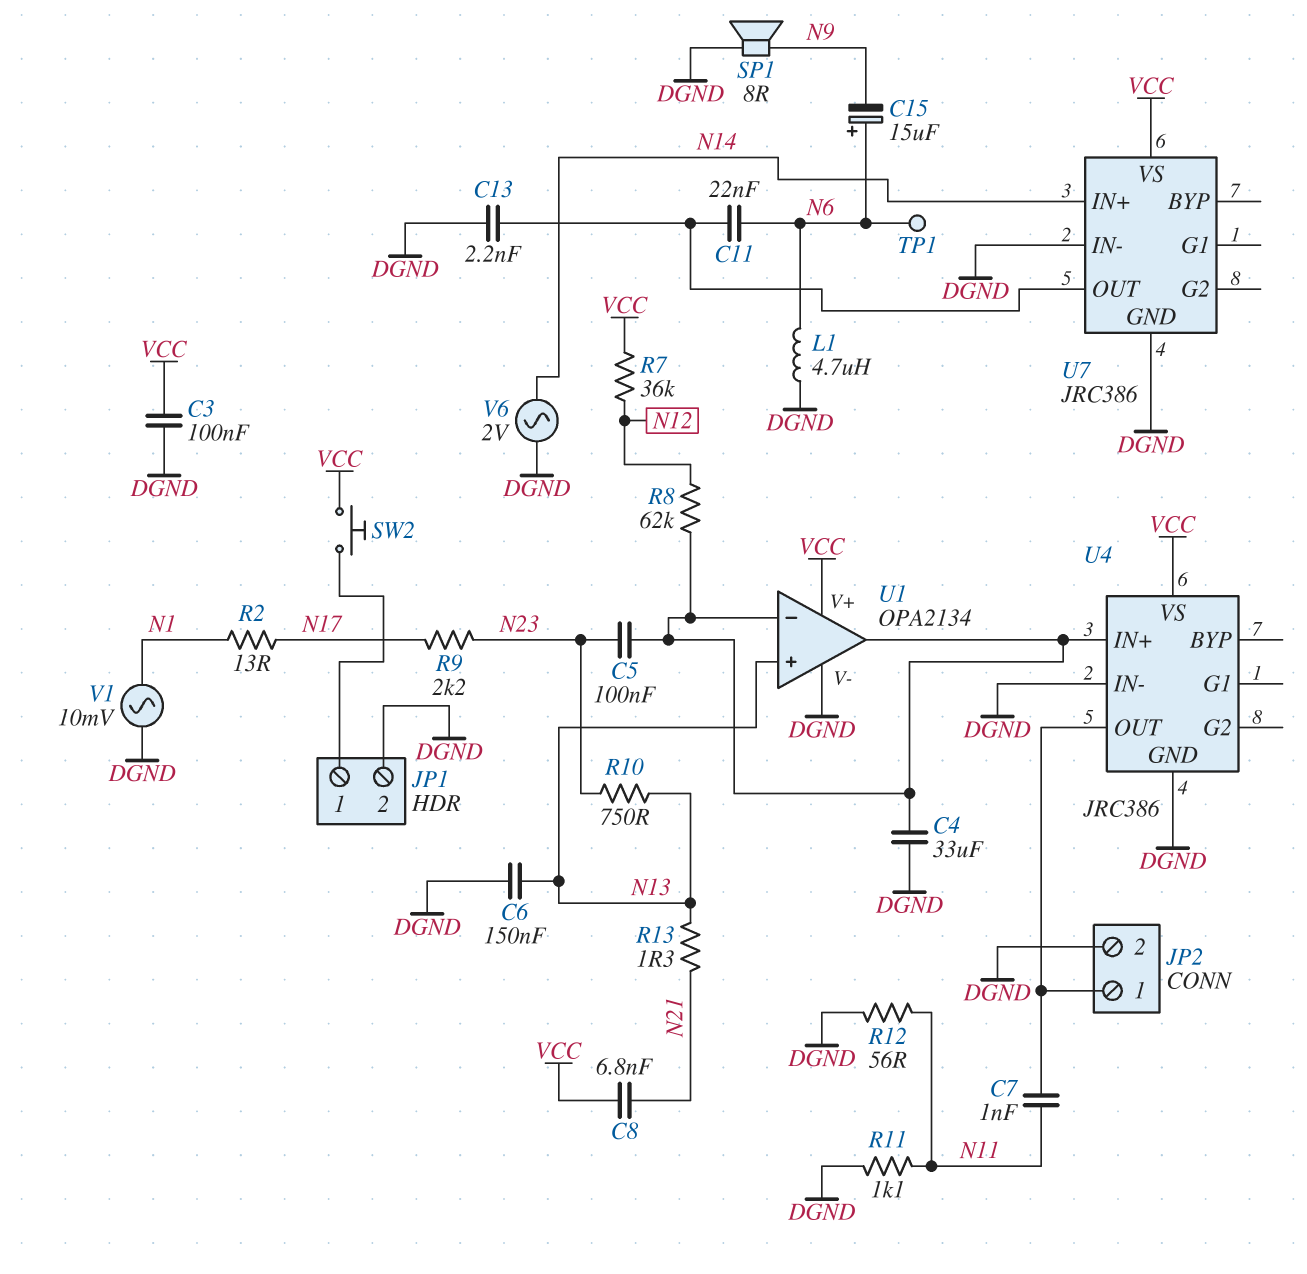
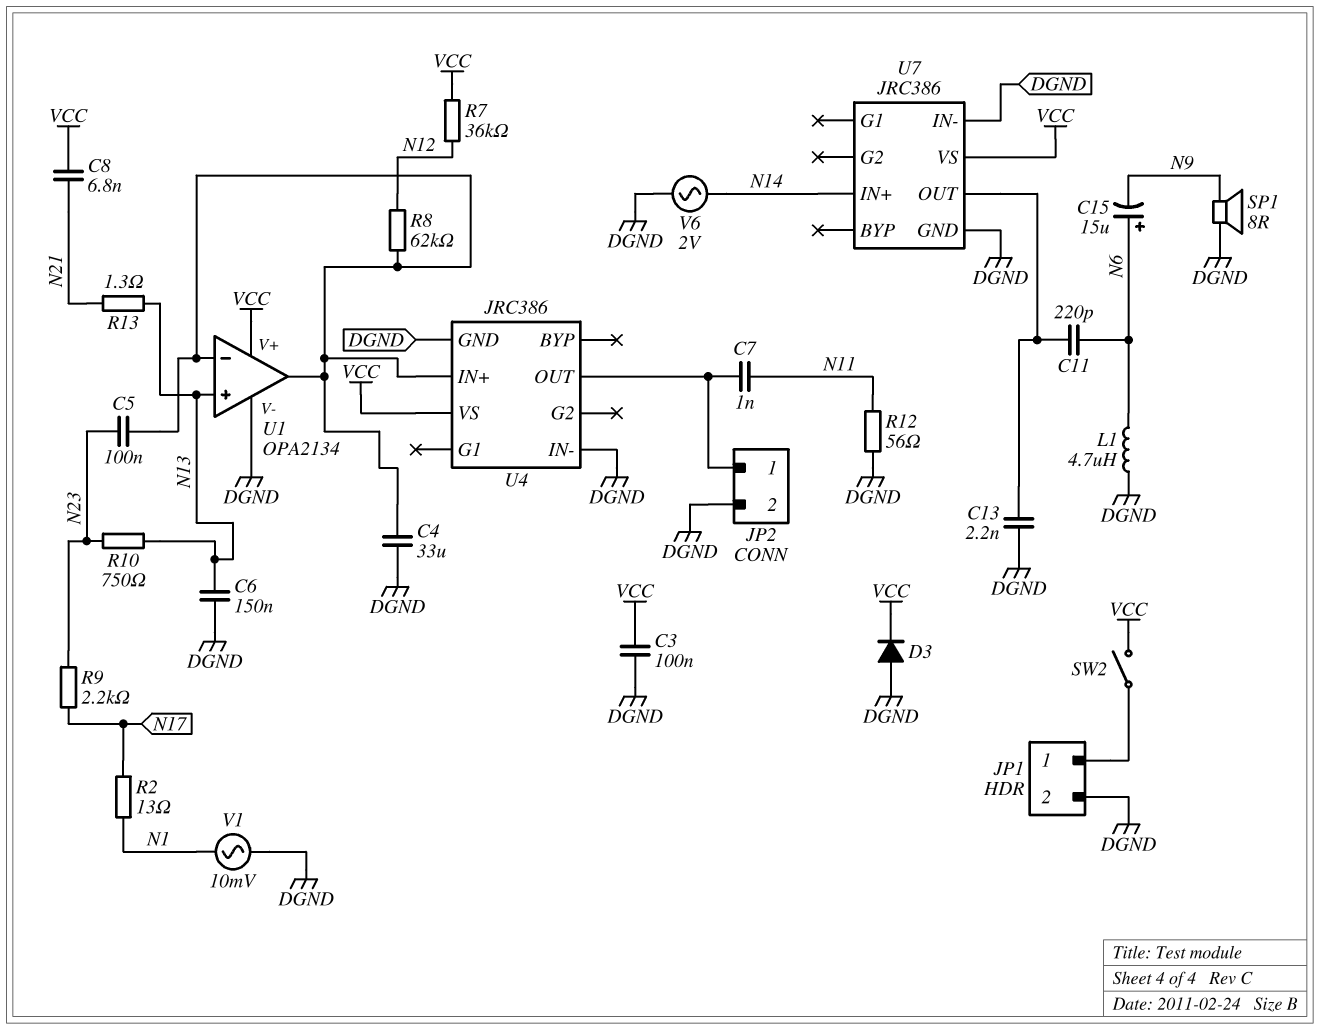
C11: 22nF (N6, U7/OUT) -> 220pF (N6, U7/OUT)
D3: none -> diode (A DGND, K VCC)
R11: 1.1k (DGND, N11) -> none
SW2: button (JP1/1, VCC) -> switch (JP1/1, VCC)
TP1: test point (N6) -> none

